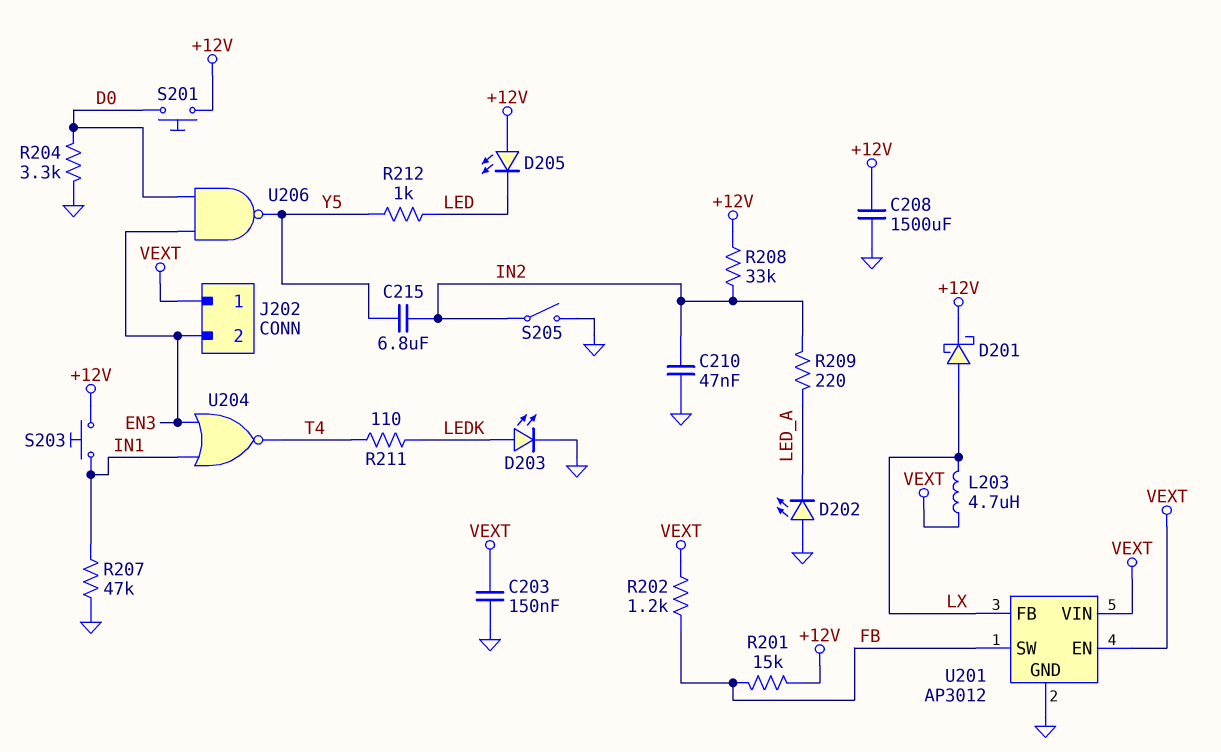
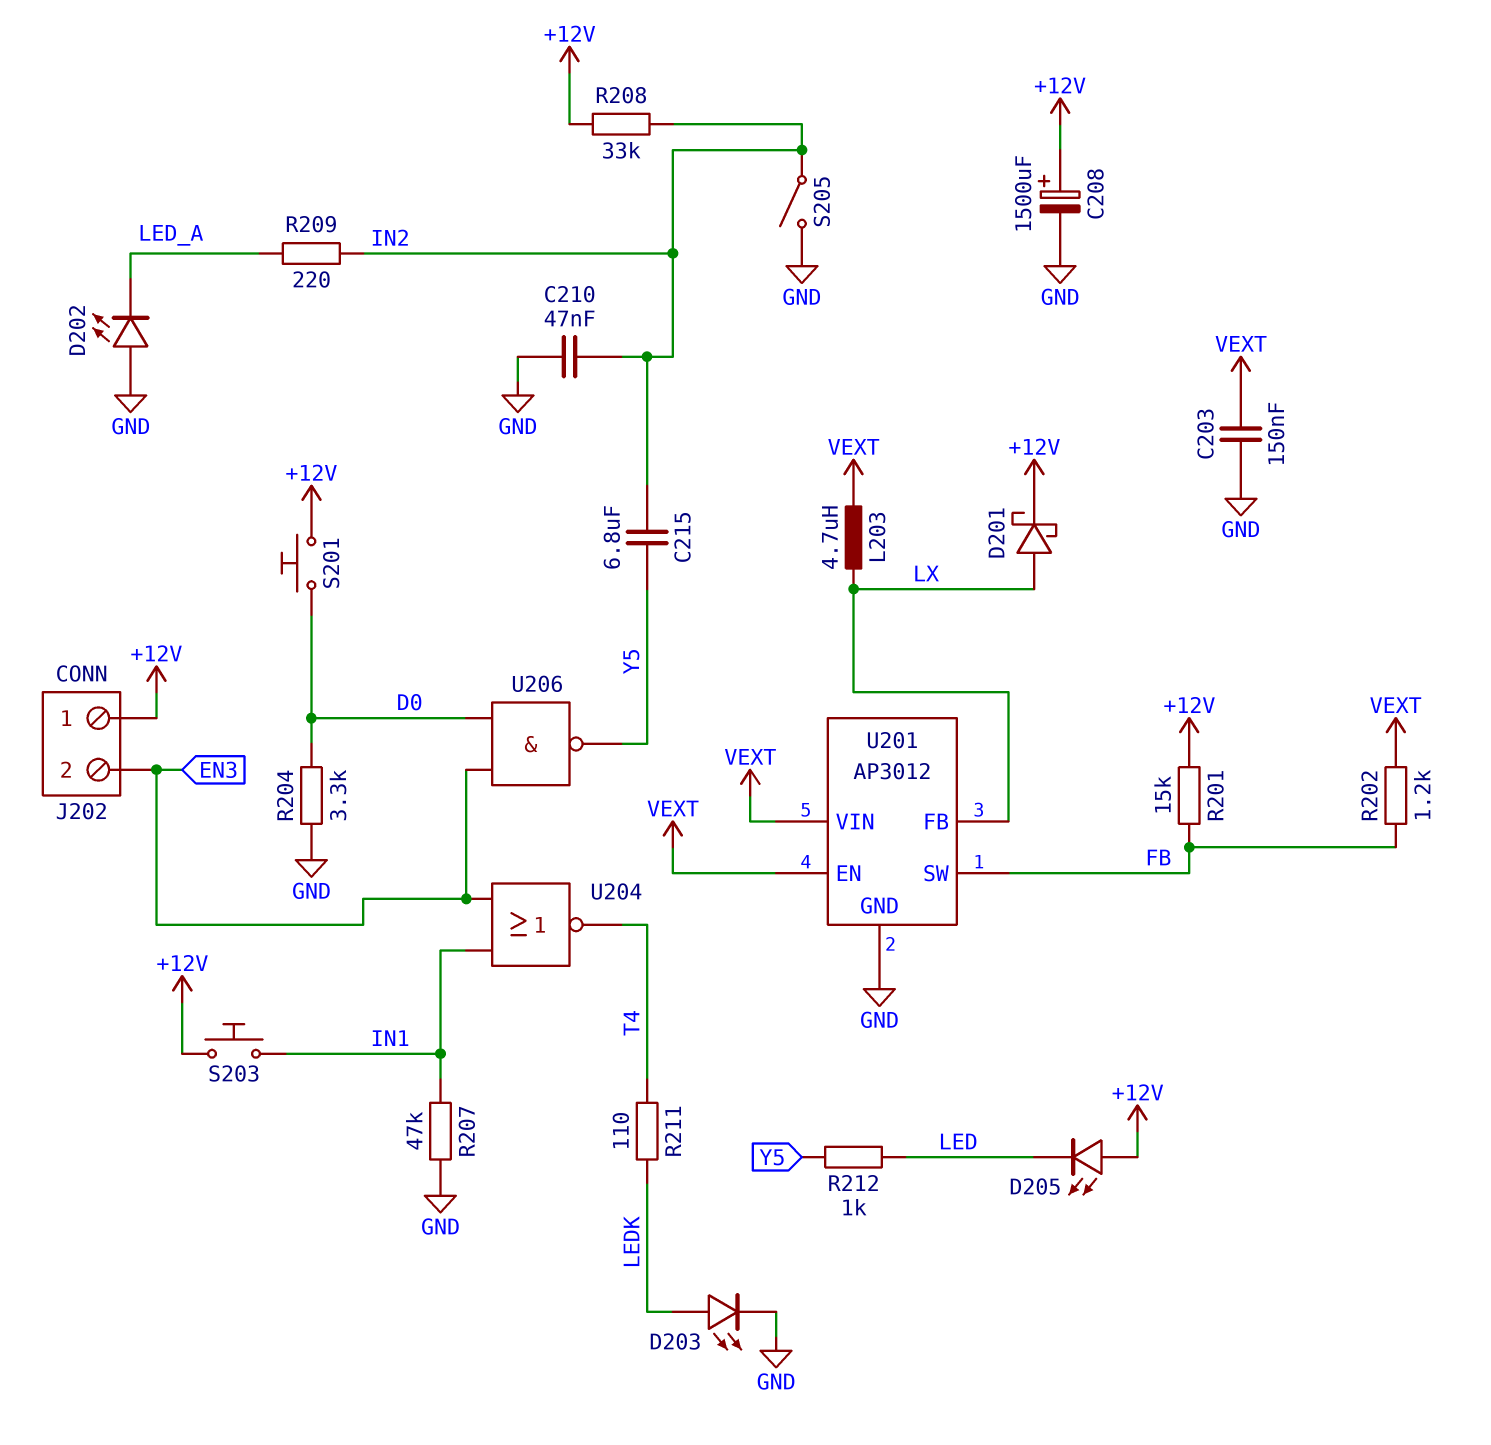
C208: 1500uF (+12V, GND) -> 1500uF (plus +12V, minus GND)
J202 pin 1: VEXT -> +12V

